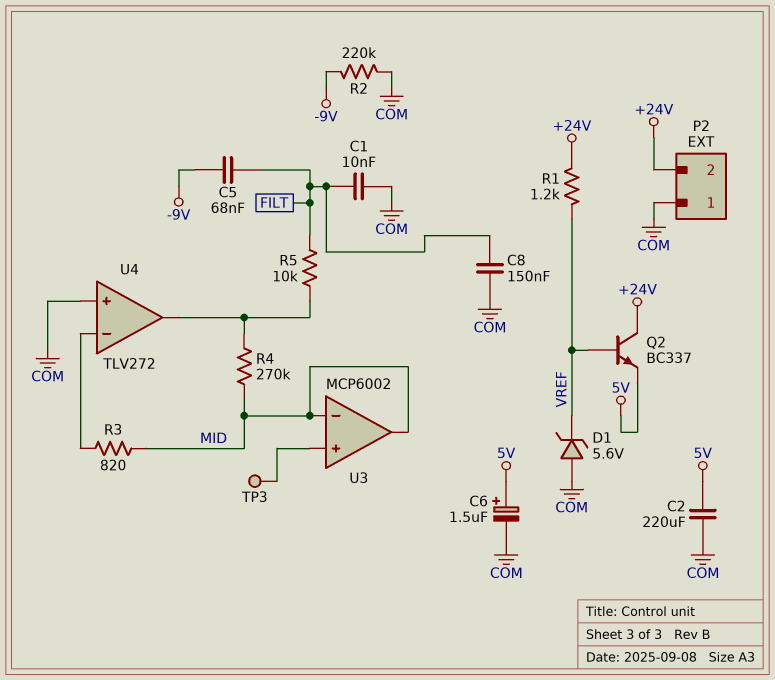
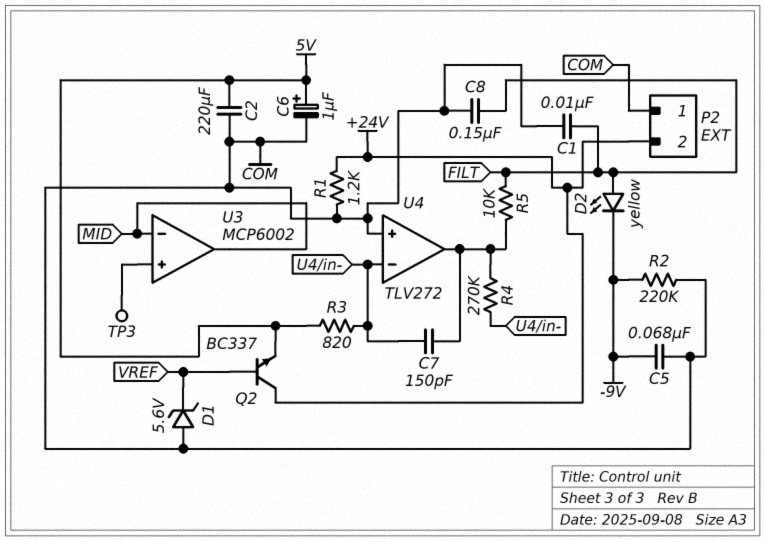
C5: 68nF (-9V, FILT) -> 68nF (-9V, COM)
C6: 1.5uF (plus 5V, minus COM) -> 1uF (plus 5V, minus COM)
C7: none -> 150pF (U4/in-, U4/out)
D2: none -> LED yellow (A FILT, K -9V)
R1: 1.2k (+24V, VREF) -> 1.2k (+24V, COM)
R3: 820 (MID, U4/in-) -> 820 (5V, U4/in-)
R4: 270k (MID, U4/out) -> 270k (U4/in-, U4/out)

